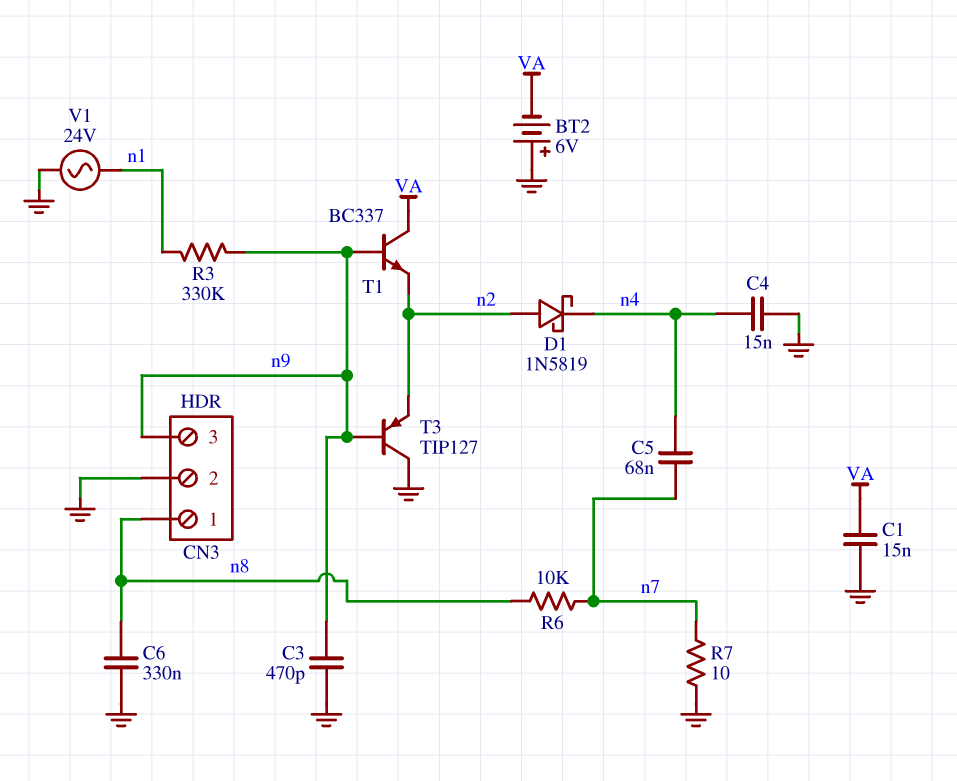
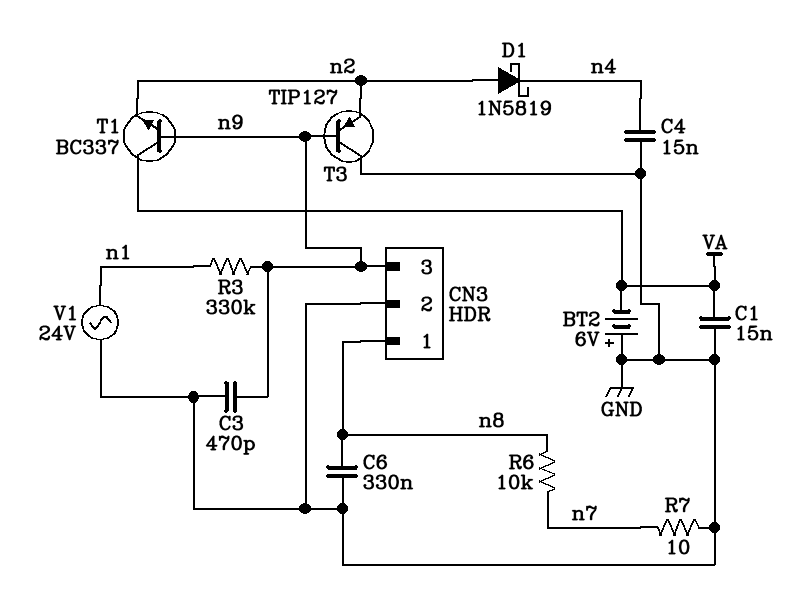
C5: 68nF (n4, n7) -> none

